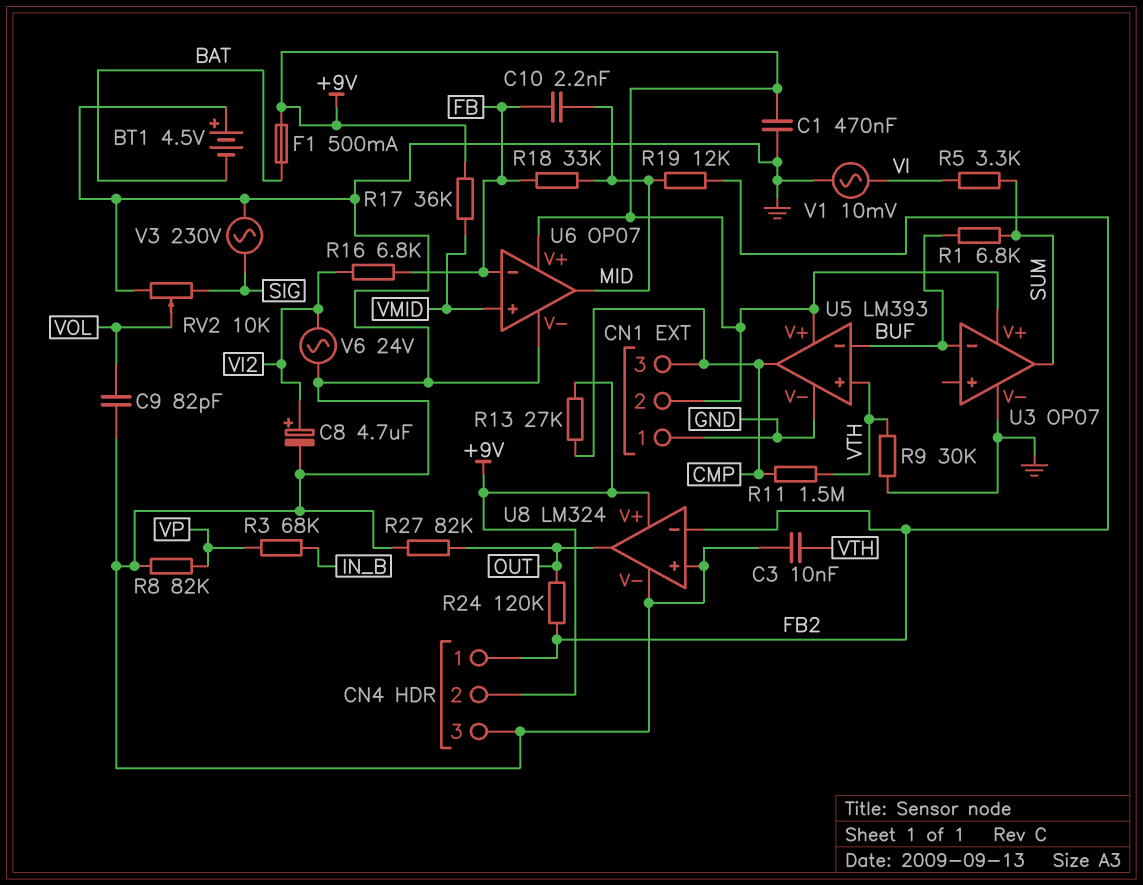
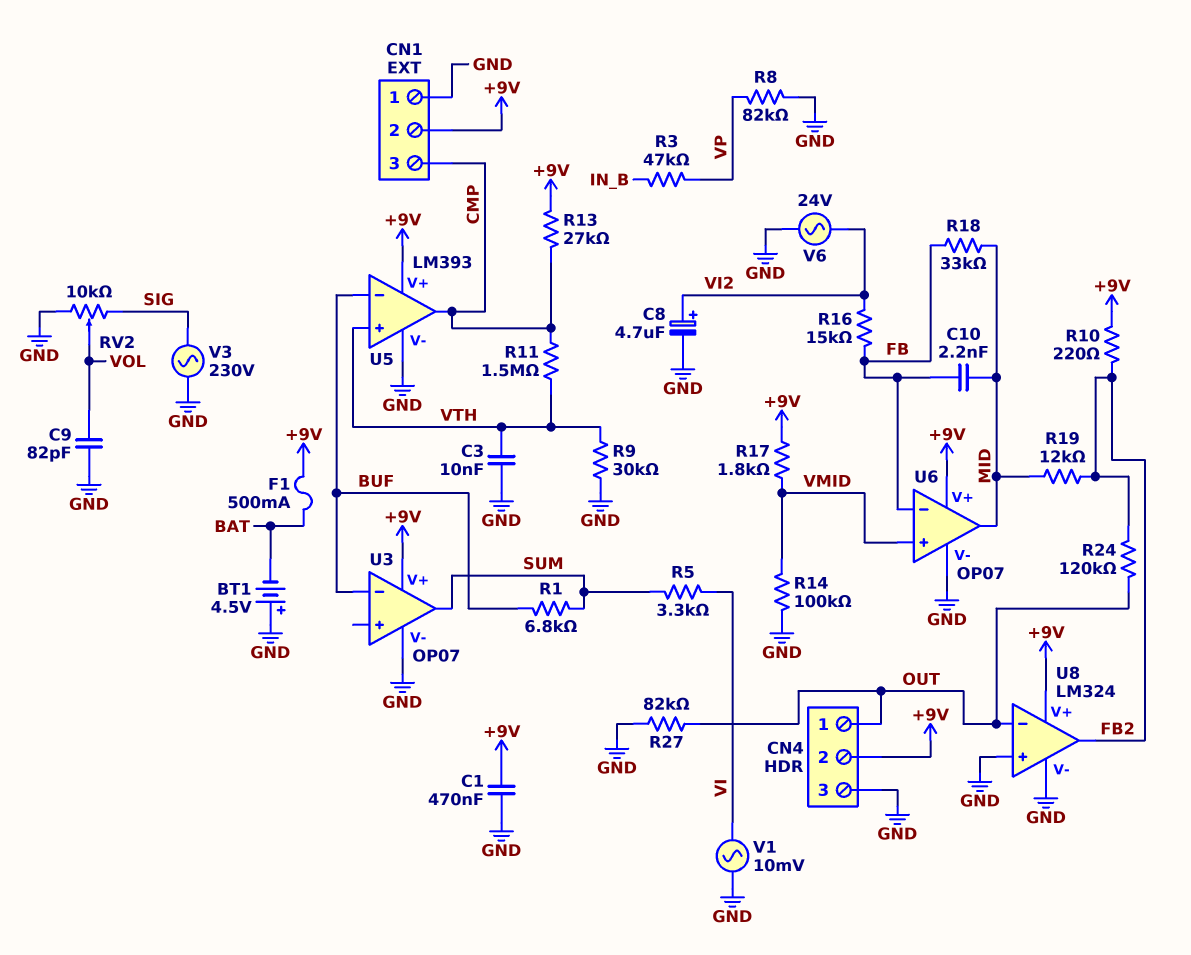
CN4 pin 1: FB2 -> OUT
R3: 68k (IN_B, VP) -> 47k (IN_B, VP)
R10: none -> 220 (+9V, FB2)
R14: none -> 100k (GND, VMID)
R16: 6.8k (FB, VI2) -> 15k (FB, VI2)
R17: 36k (+9V, VMID) -> 1.8k (+9V, VMID)
U8 pin in-: FB2 -> OUT
U8 pin out: OUT -> FB2

